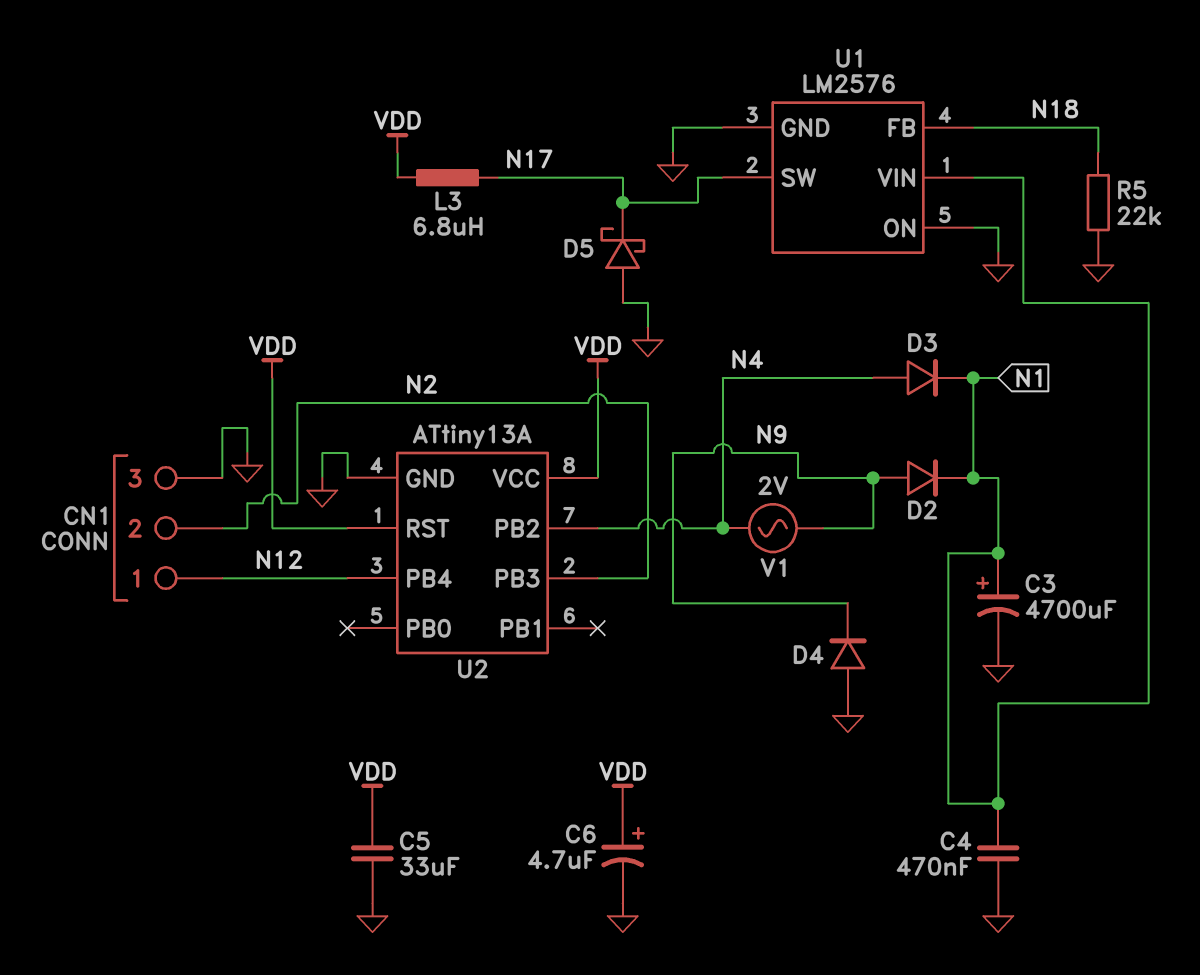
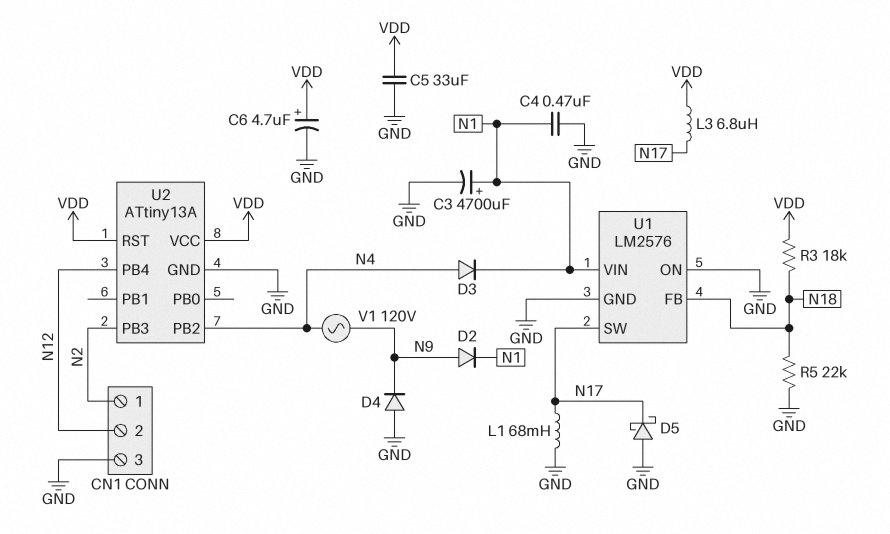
CN1 pin 1: N12 -> N2
CN1 pin 2: N2 -> N12
L1: none -> 68mH (GND, N17)
R3: none -> 18k (N18, VDD)
V1: AC 2V (N4, N9) -> AC 120V (N4, N9)

